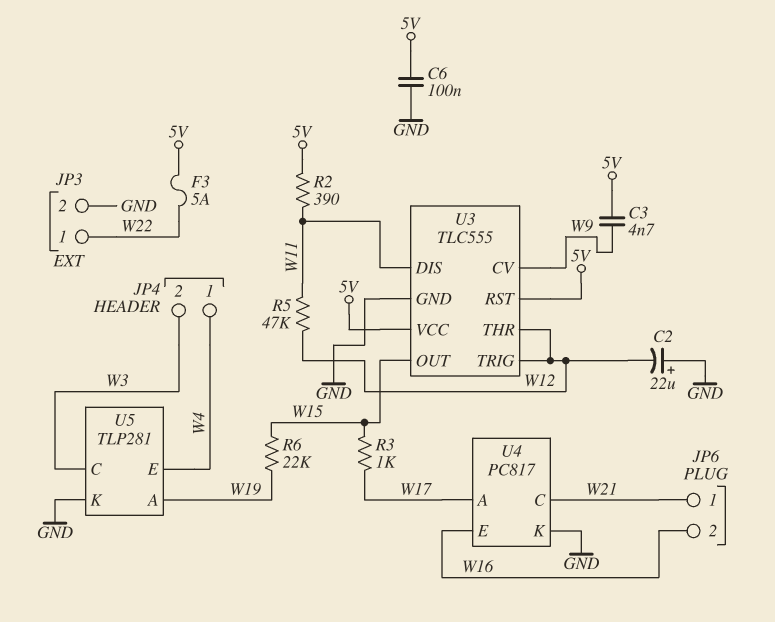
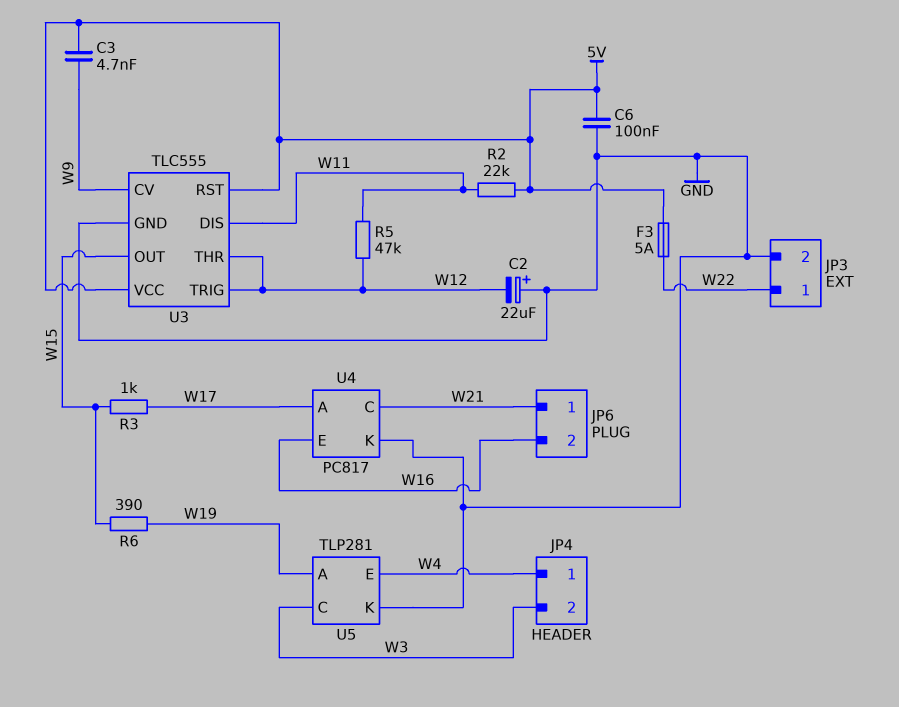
R2: 390 (5V, W11) -> 22k (5V, W11)
R6: 22k (W15, W19) -> 390 (W15, W19)

